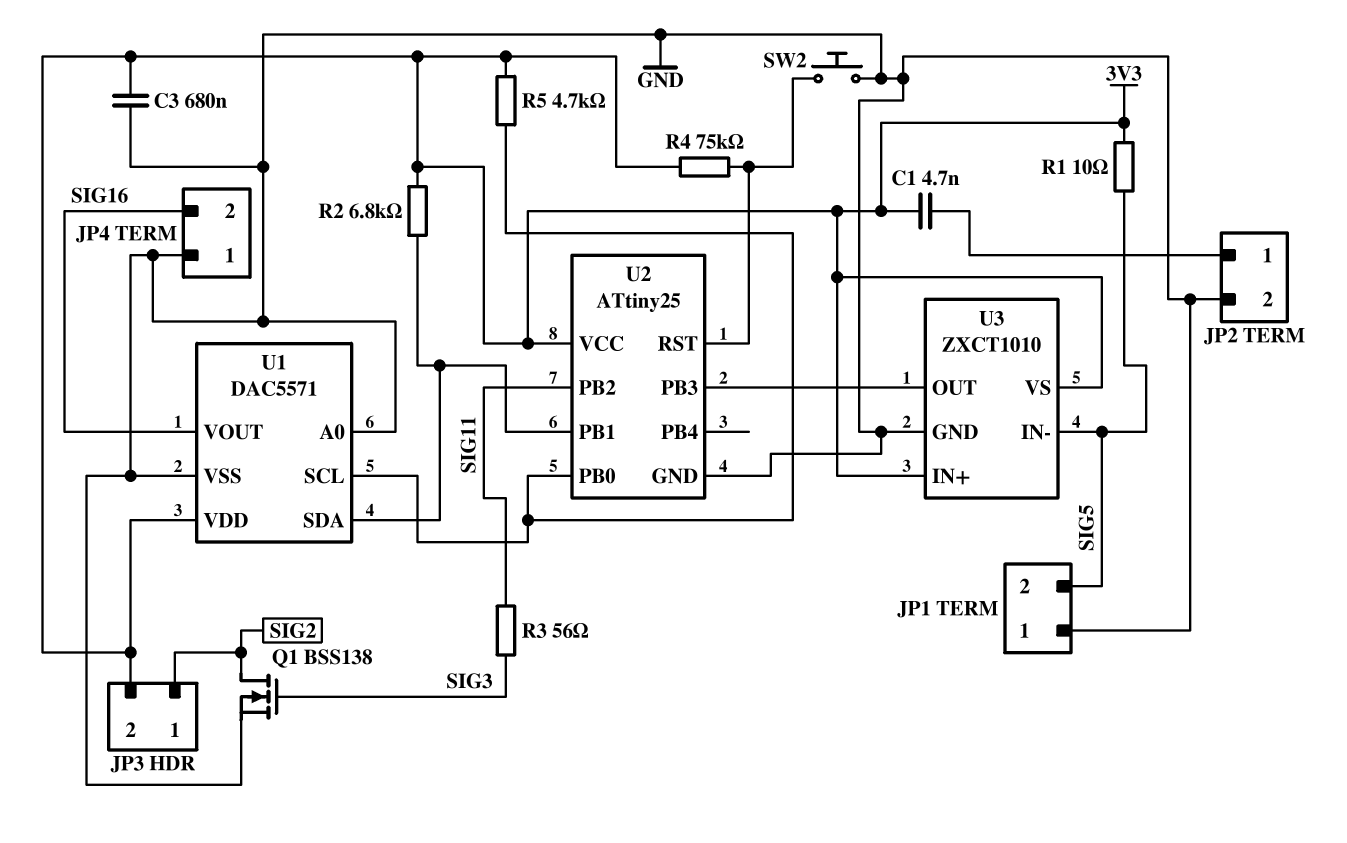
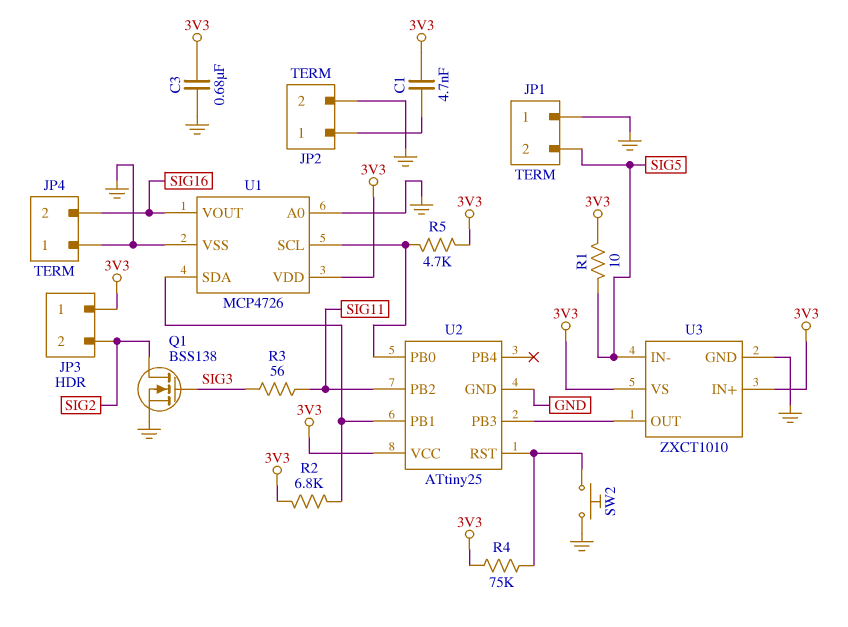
JP3 pin 1: SIG2 -> 3V3
JP3 pin 2: 3V3 -> SIG2
U1: DAC5571 -> MCP4726

